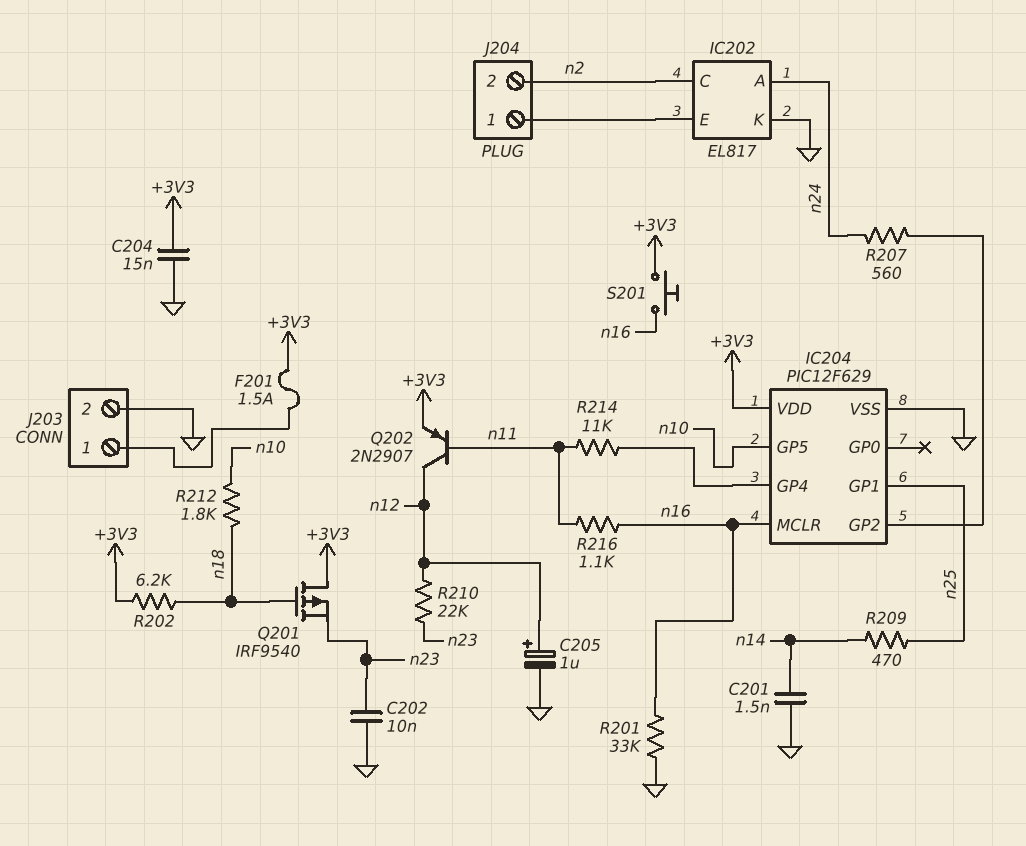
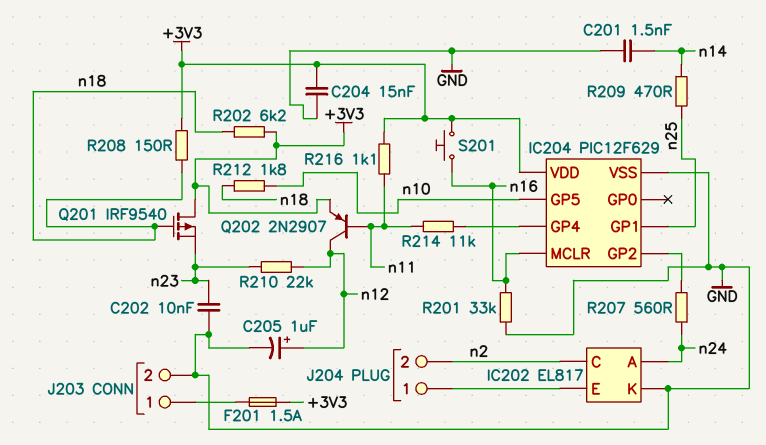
R208: none -> 150 (+3V3, n18)
R216: 1.1k (n11, n16) -> 1.1k (+3V3, n11)

